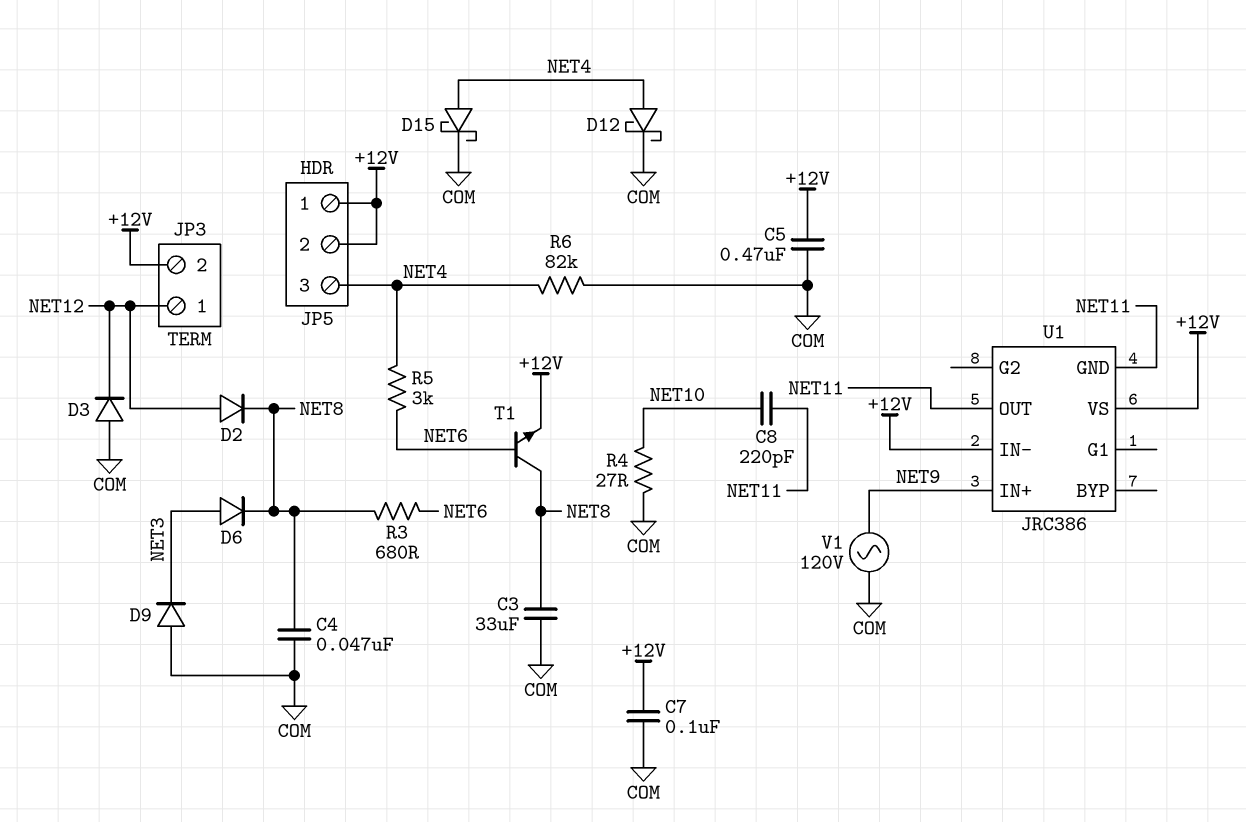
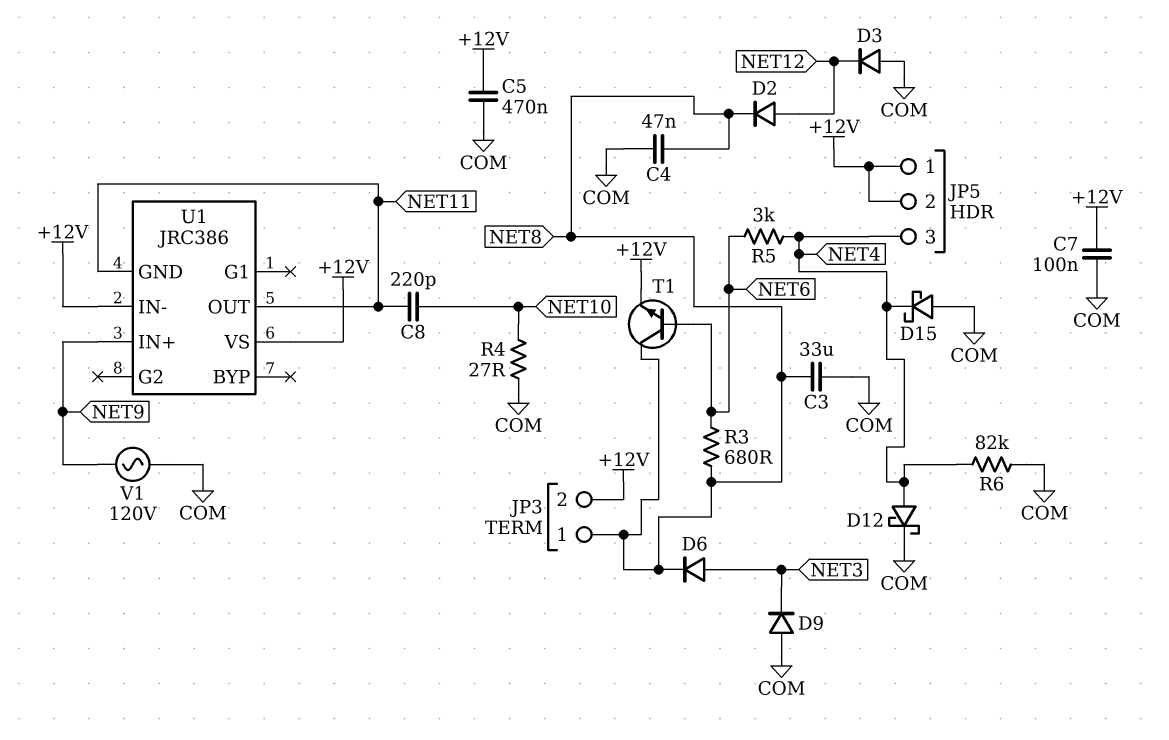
D15: schottky (A NET4, K COM) -> schottky (A COM, K NET4)
JP3 pin 1: NET12 -> NET8

